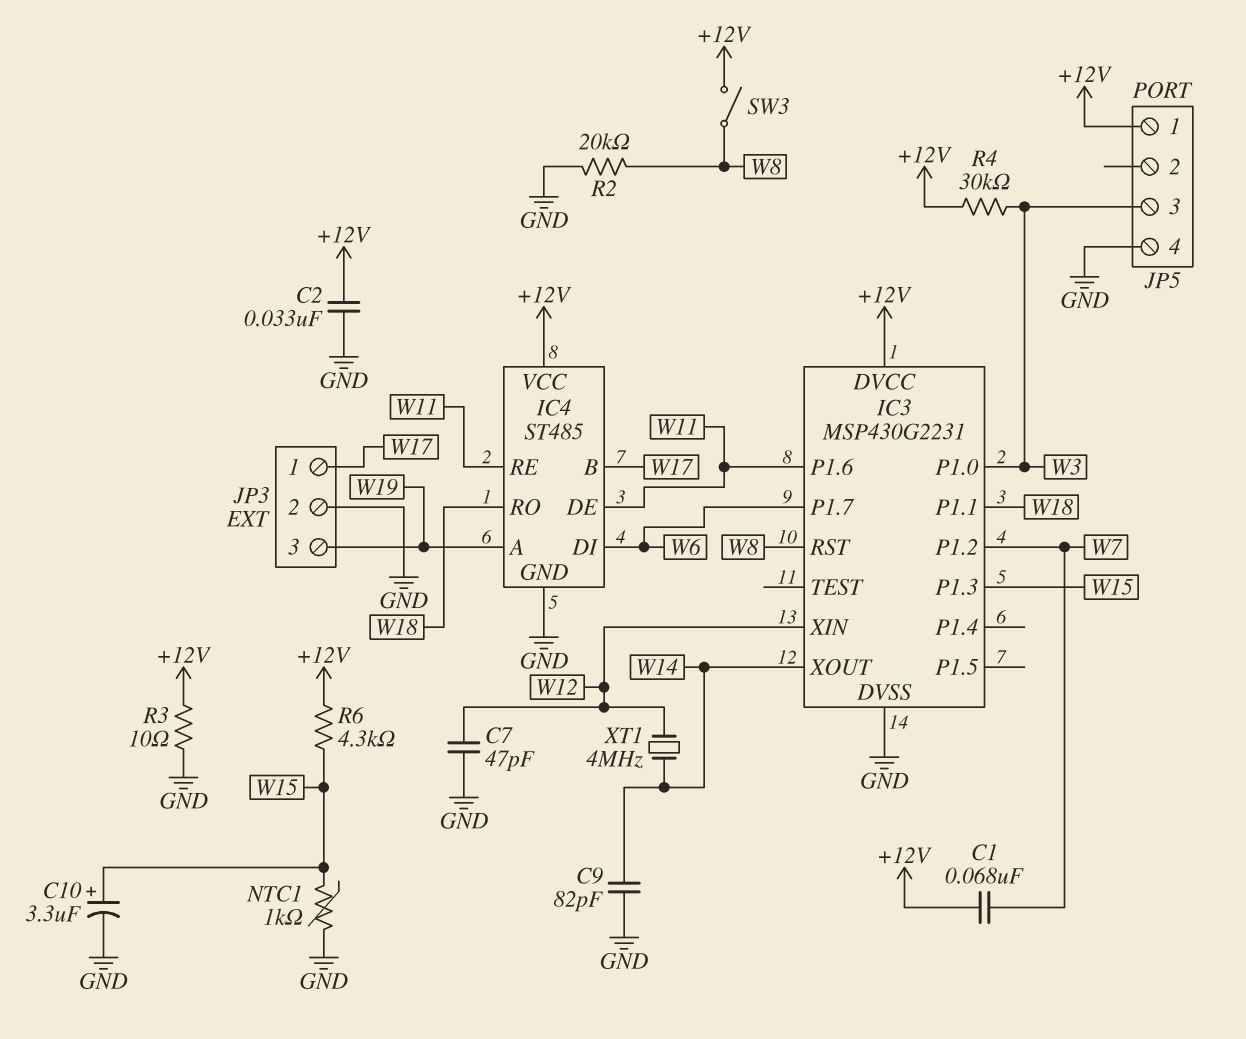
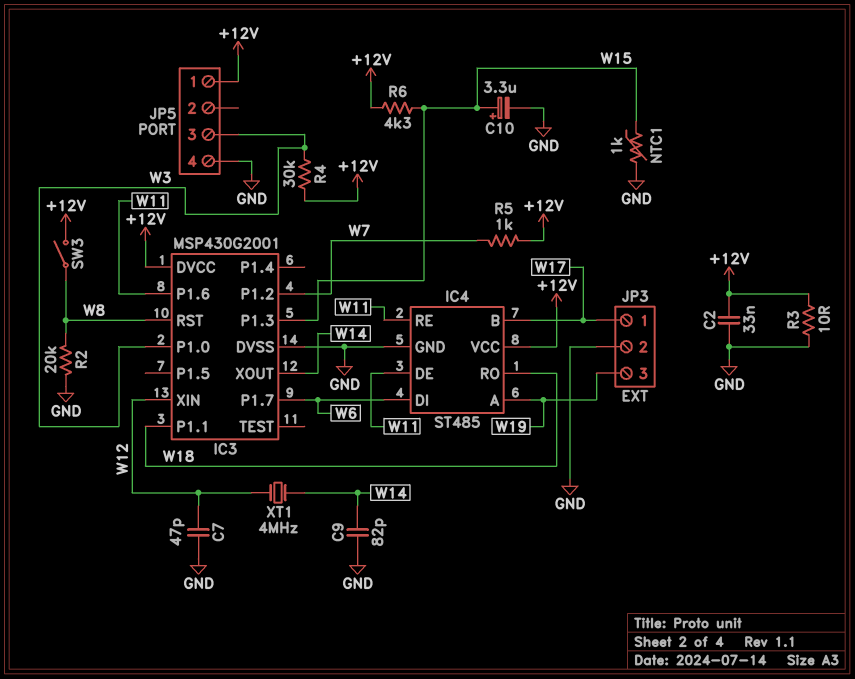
C1: 68nF (+12V, W7) -> none
IC3: MSP430G2231 -> MSP430G2001
R5: none -> 1k (+12V, W7)

